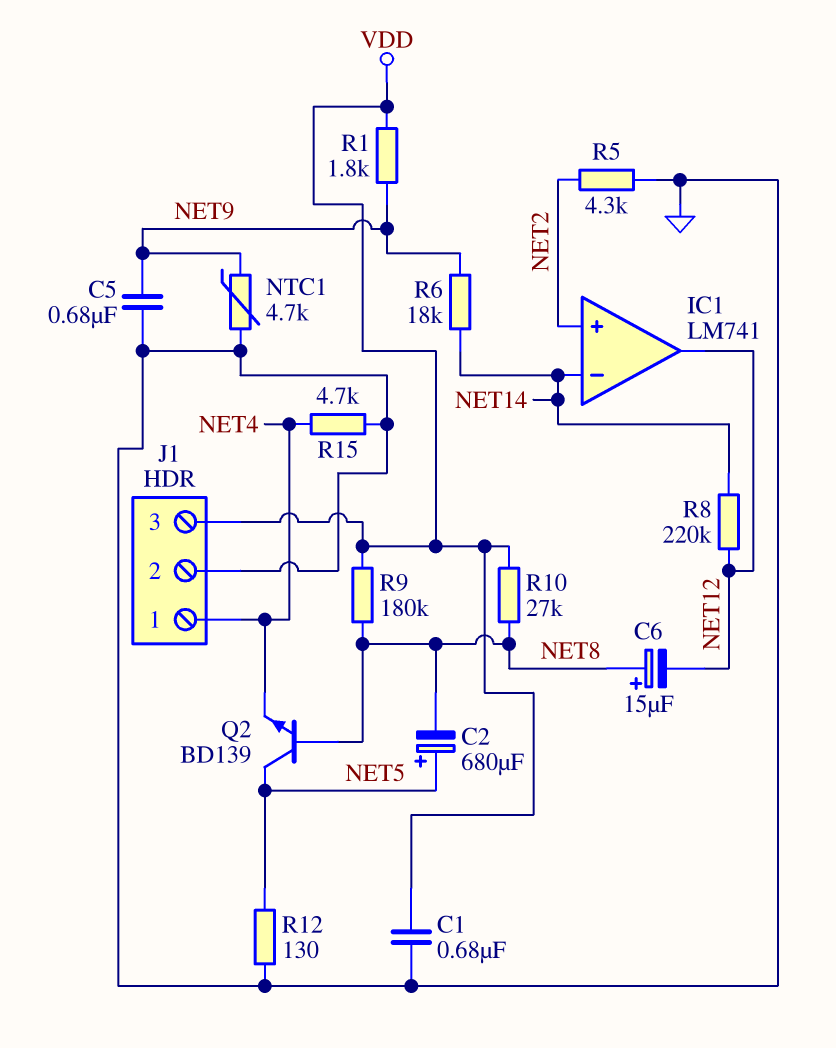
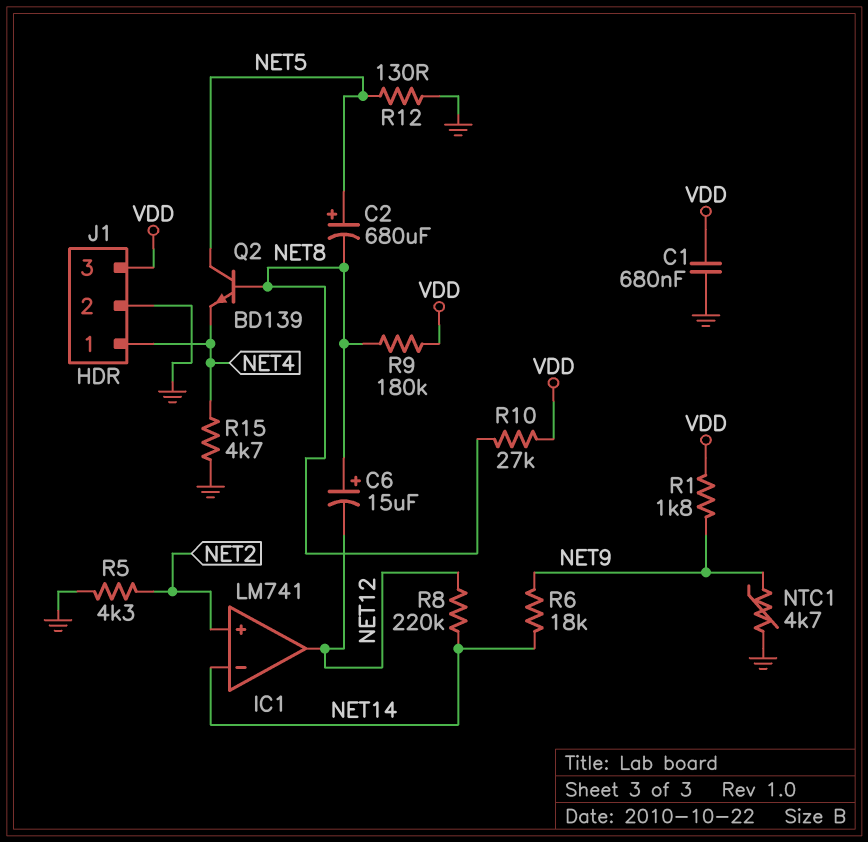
C5: 680nF (GND, NET9) -> none

